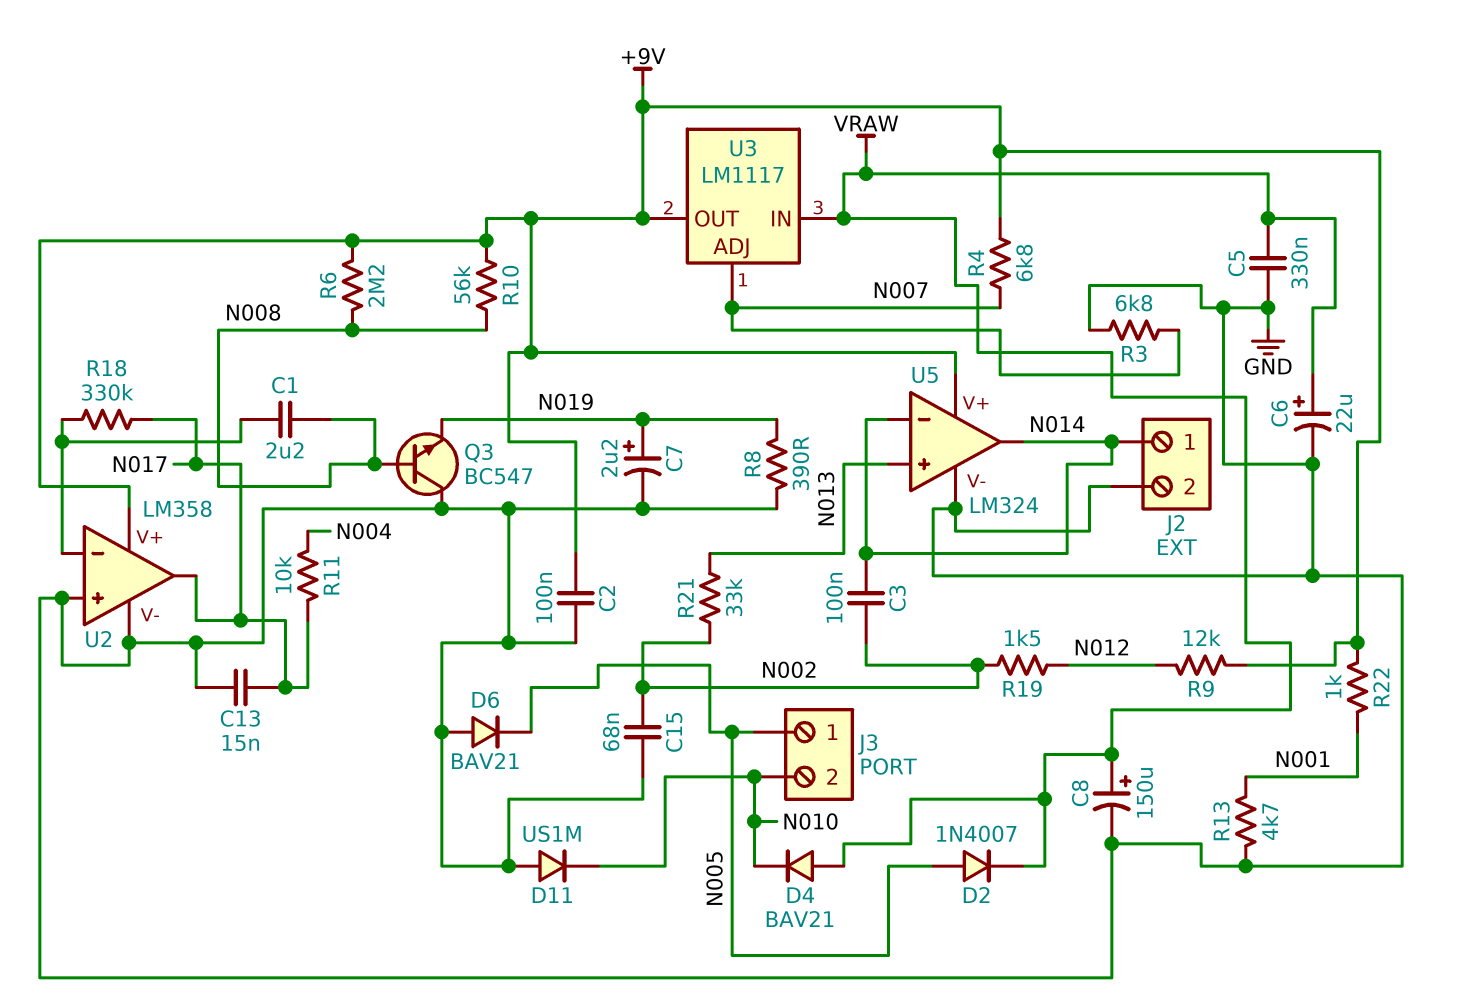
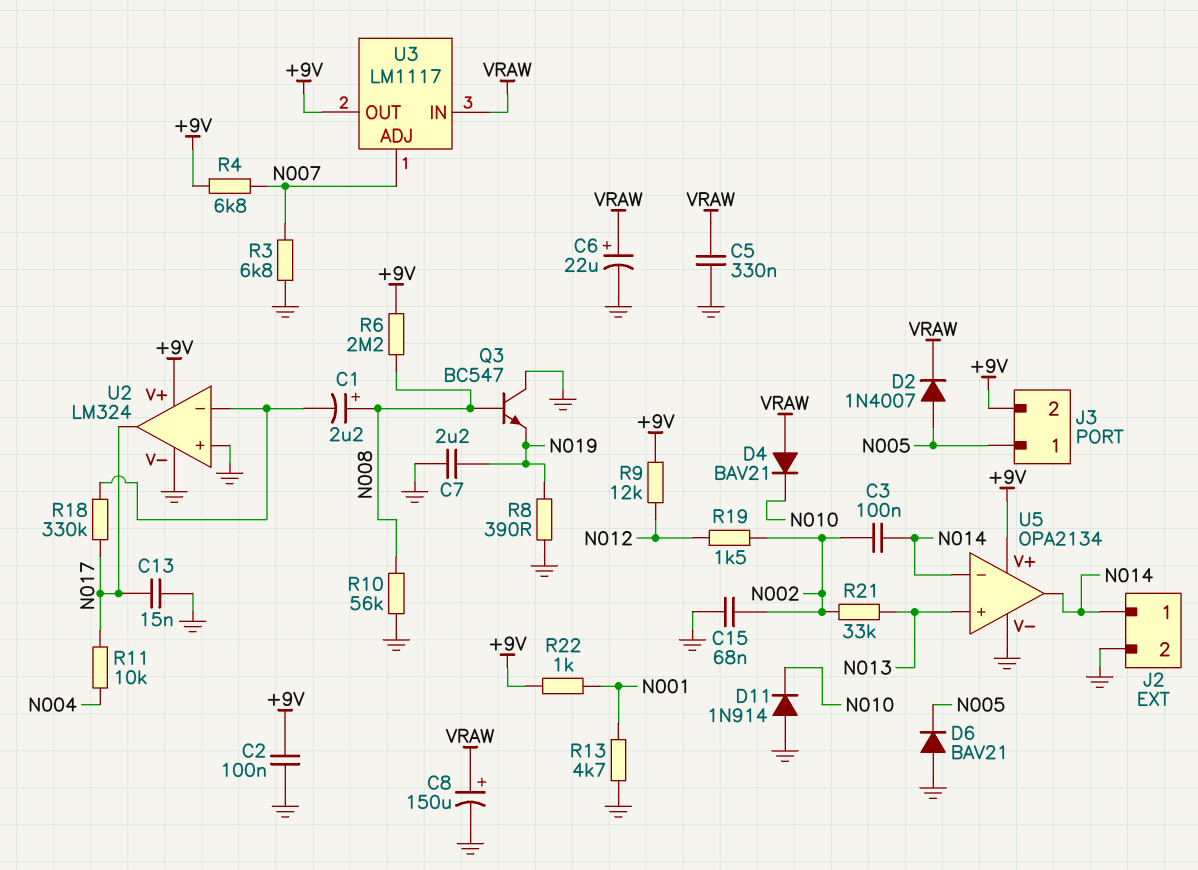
C1: 2.2uF (N008, U2/in-) -> 2.2uF (plus N008, minus U2/in-)
C7: 2.2uF (plus N019, minus GND) -> 2.2uF (GND, N019)
D11: diode US1M (A GND, K N010) -> diode 1N914 (A GND, K N010)
J3 pin 2: N010 -> +9V
R10: 56k (+9V, N008) -> 56k (GND, N008)
U2: LM358 -> LM324
U5: LM324 -> OPA2134

